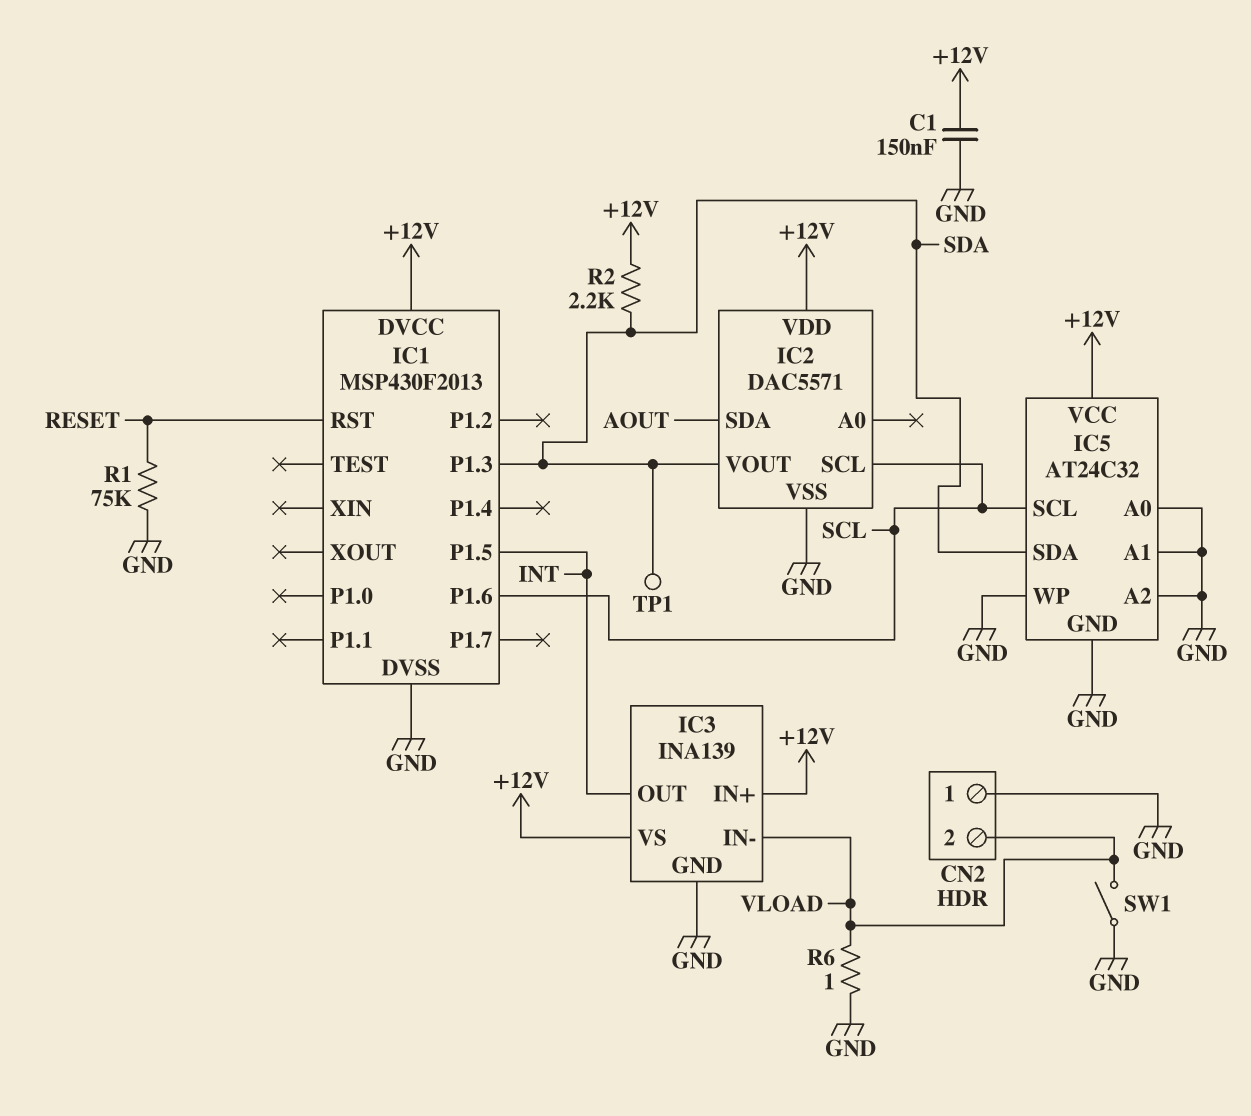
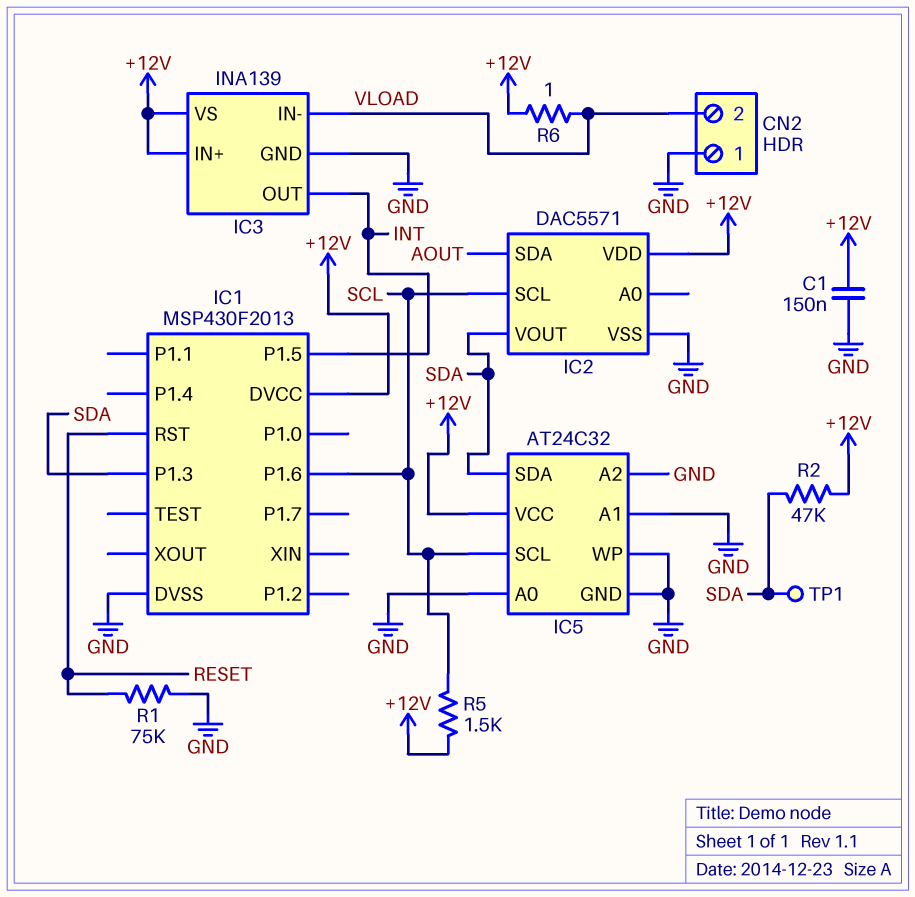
R2: 2.2k (+12V, SDA) -> 47k (+12V, SDA)
R5: none -> 1.5k (+12V, SCL)
R6: 1 (GND, VLOAD) -> 1 (+12V, VLOAD)
SW1: switch (GND, VLOAD) -> none

